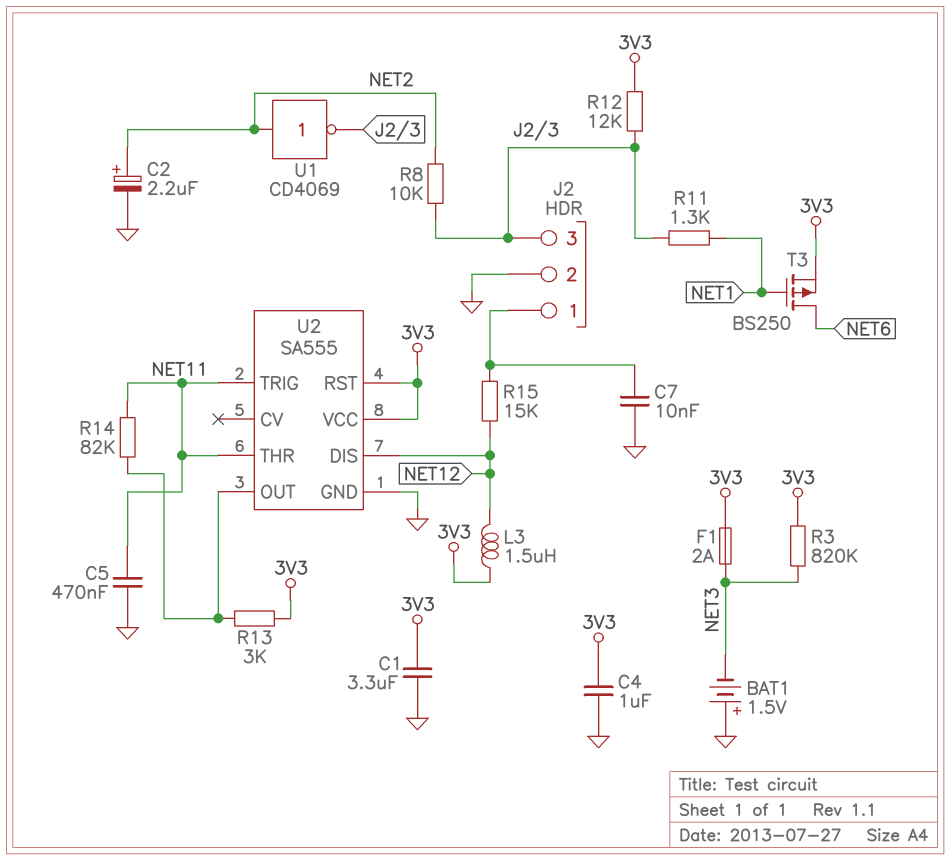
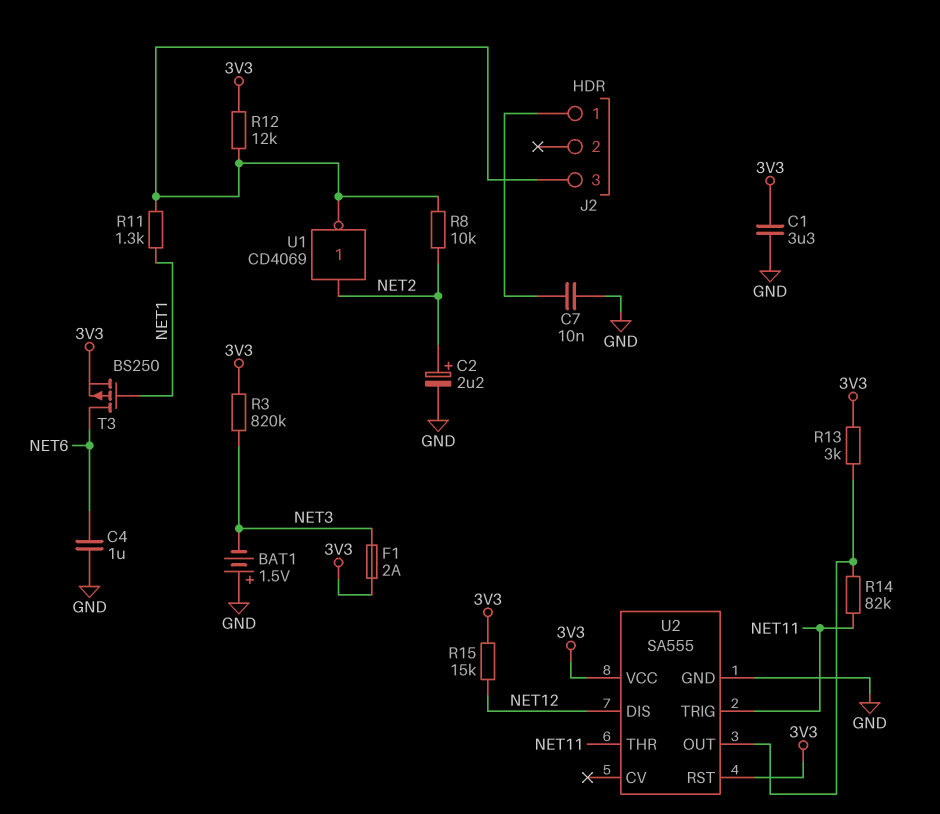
C4: 1uF (3V3, GND) -> 1uF (GND, NET6)
C5: 470nF (GND, NET11) -> none
J2 pin 2: GND -> none
L3: 1.5uH (3V3, NET12) -> none
R15: 15k (J2/1, NET12) -> 15k (3V3, NET12)

